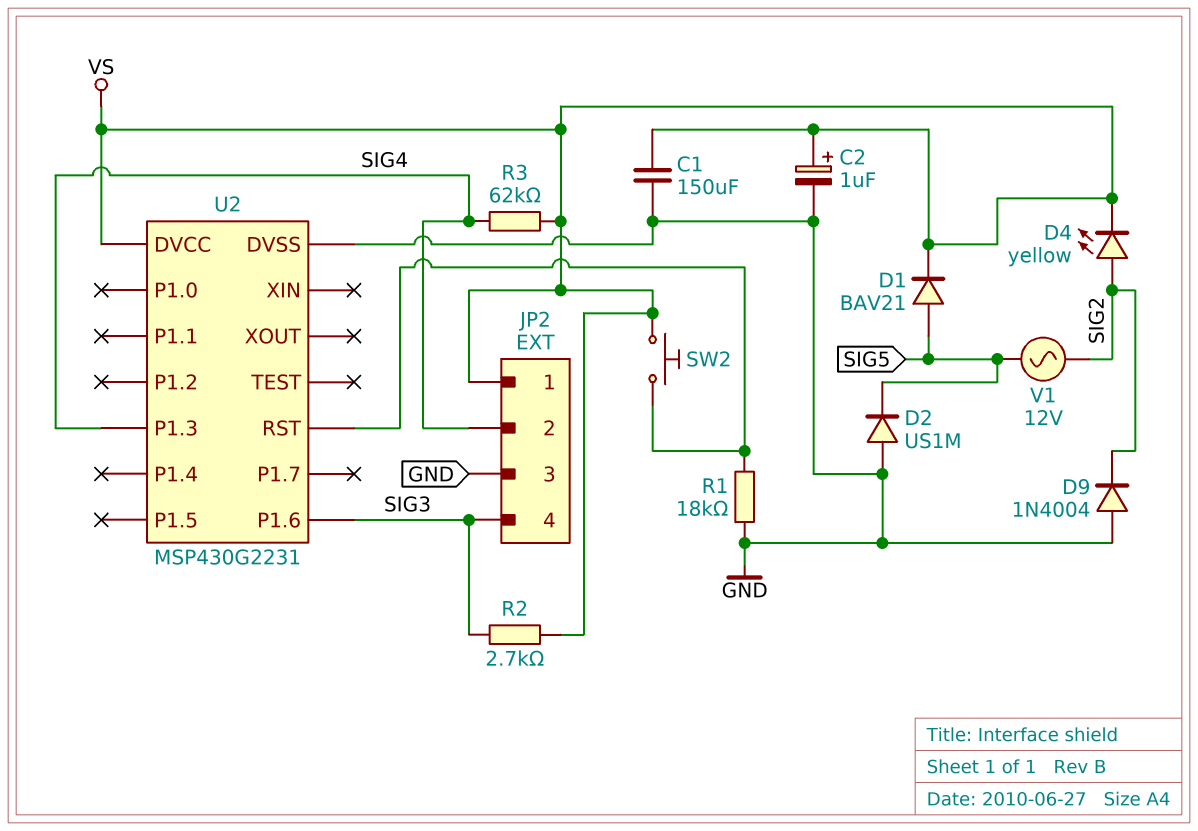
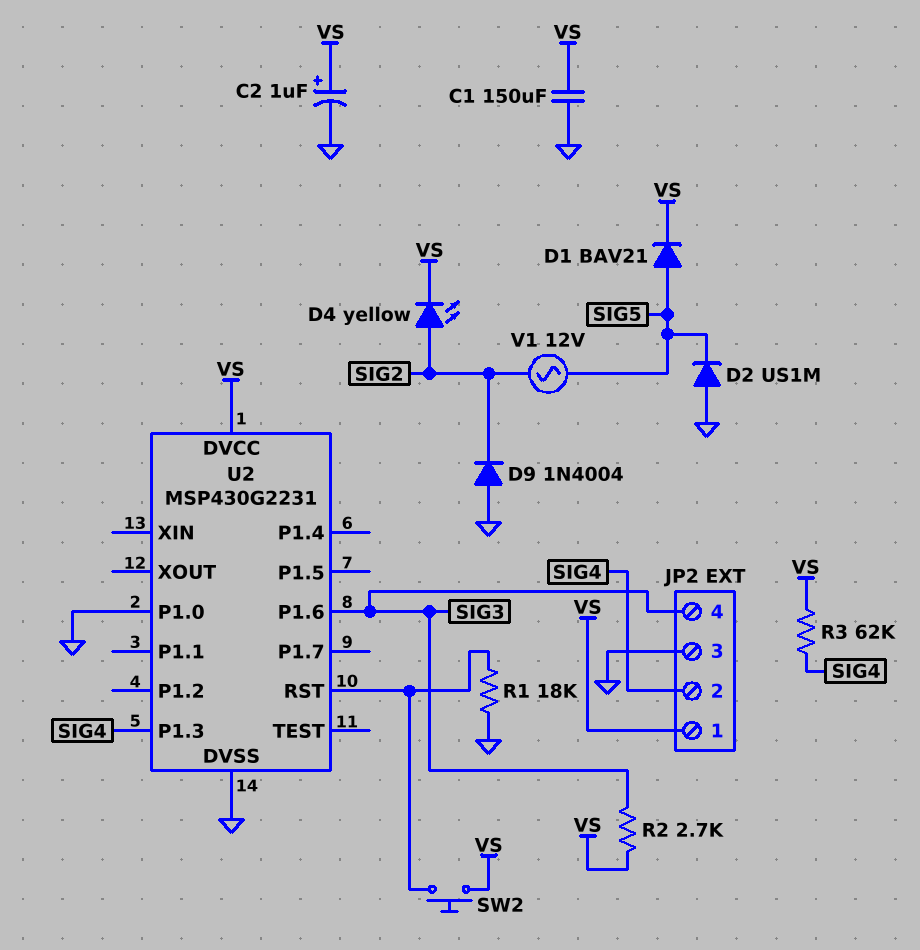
U2 pin P1.0: none -> GND

